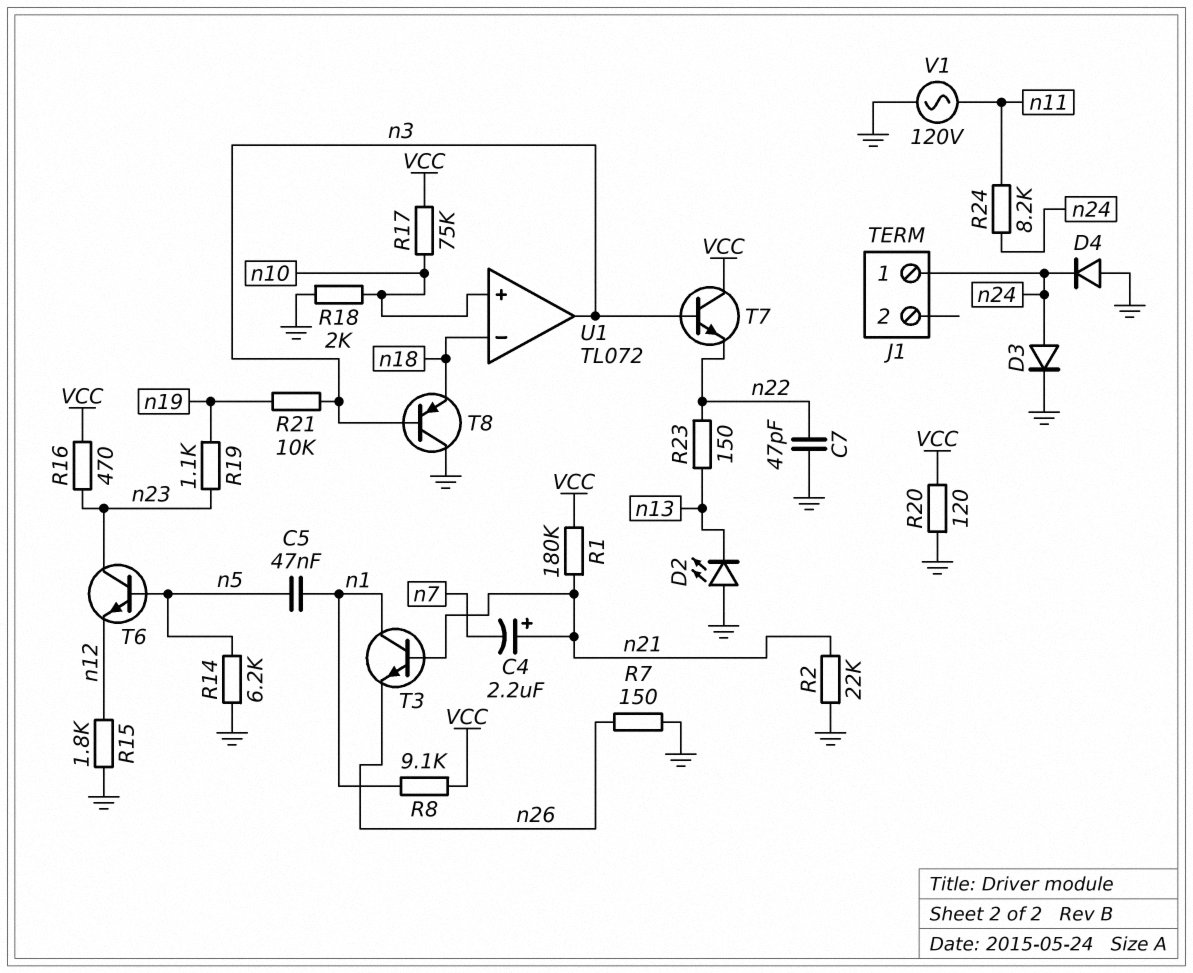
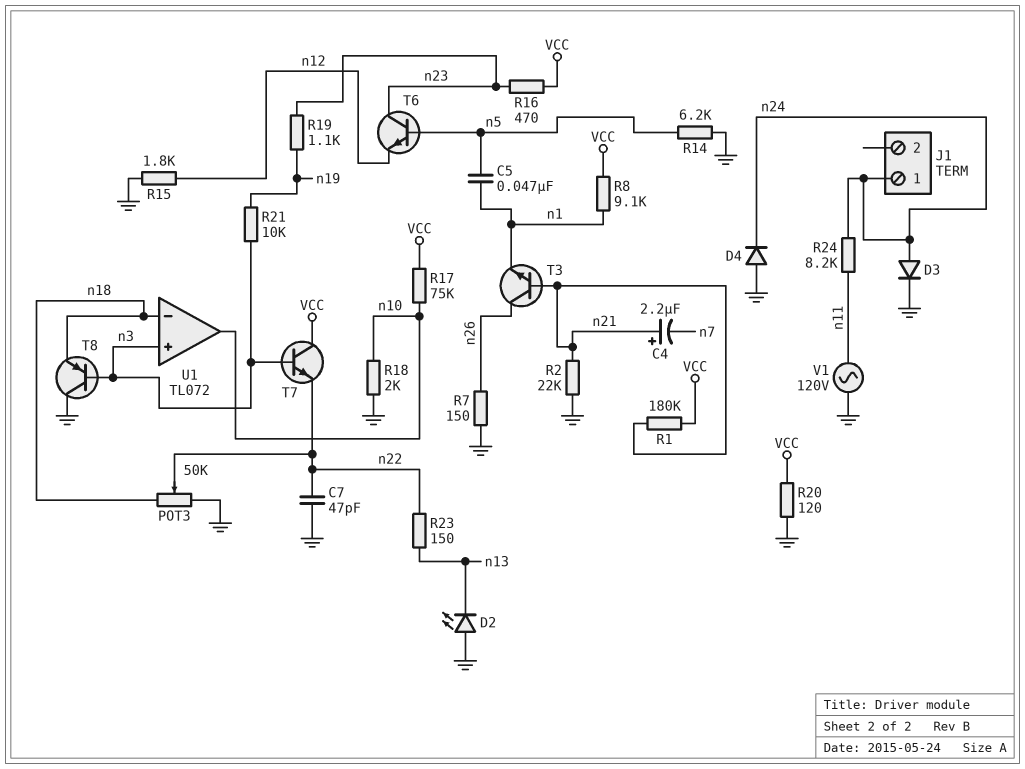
POT3: none -> 50k (GND, n18, wiper n22)
T3: NPN (B n21, C n1, E n26) -> NPN (B n21, C n26, E n1)
U1 pin in+: n10 -> n3
U1 pin out: n3 -> n10

